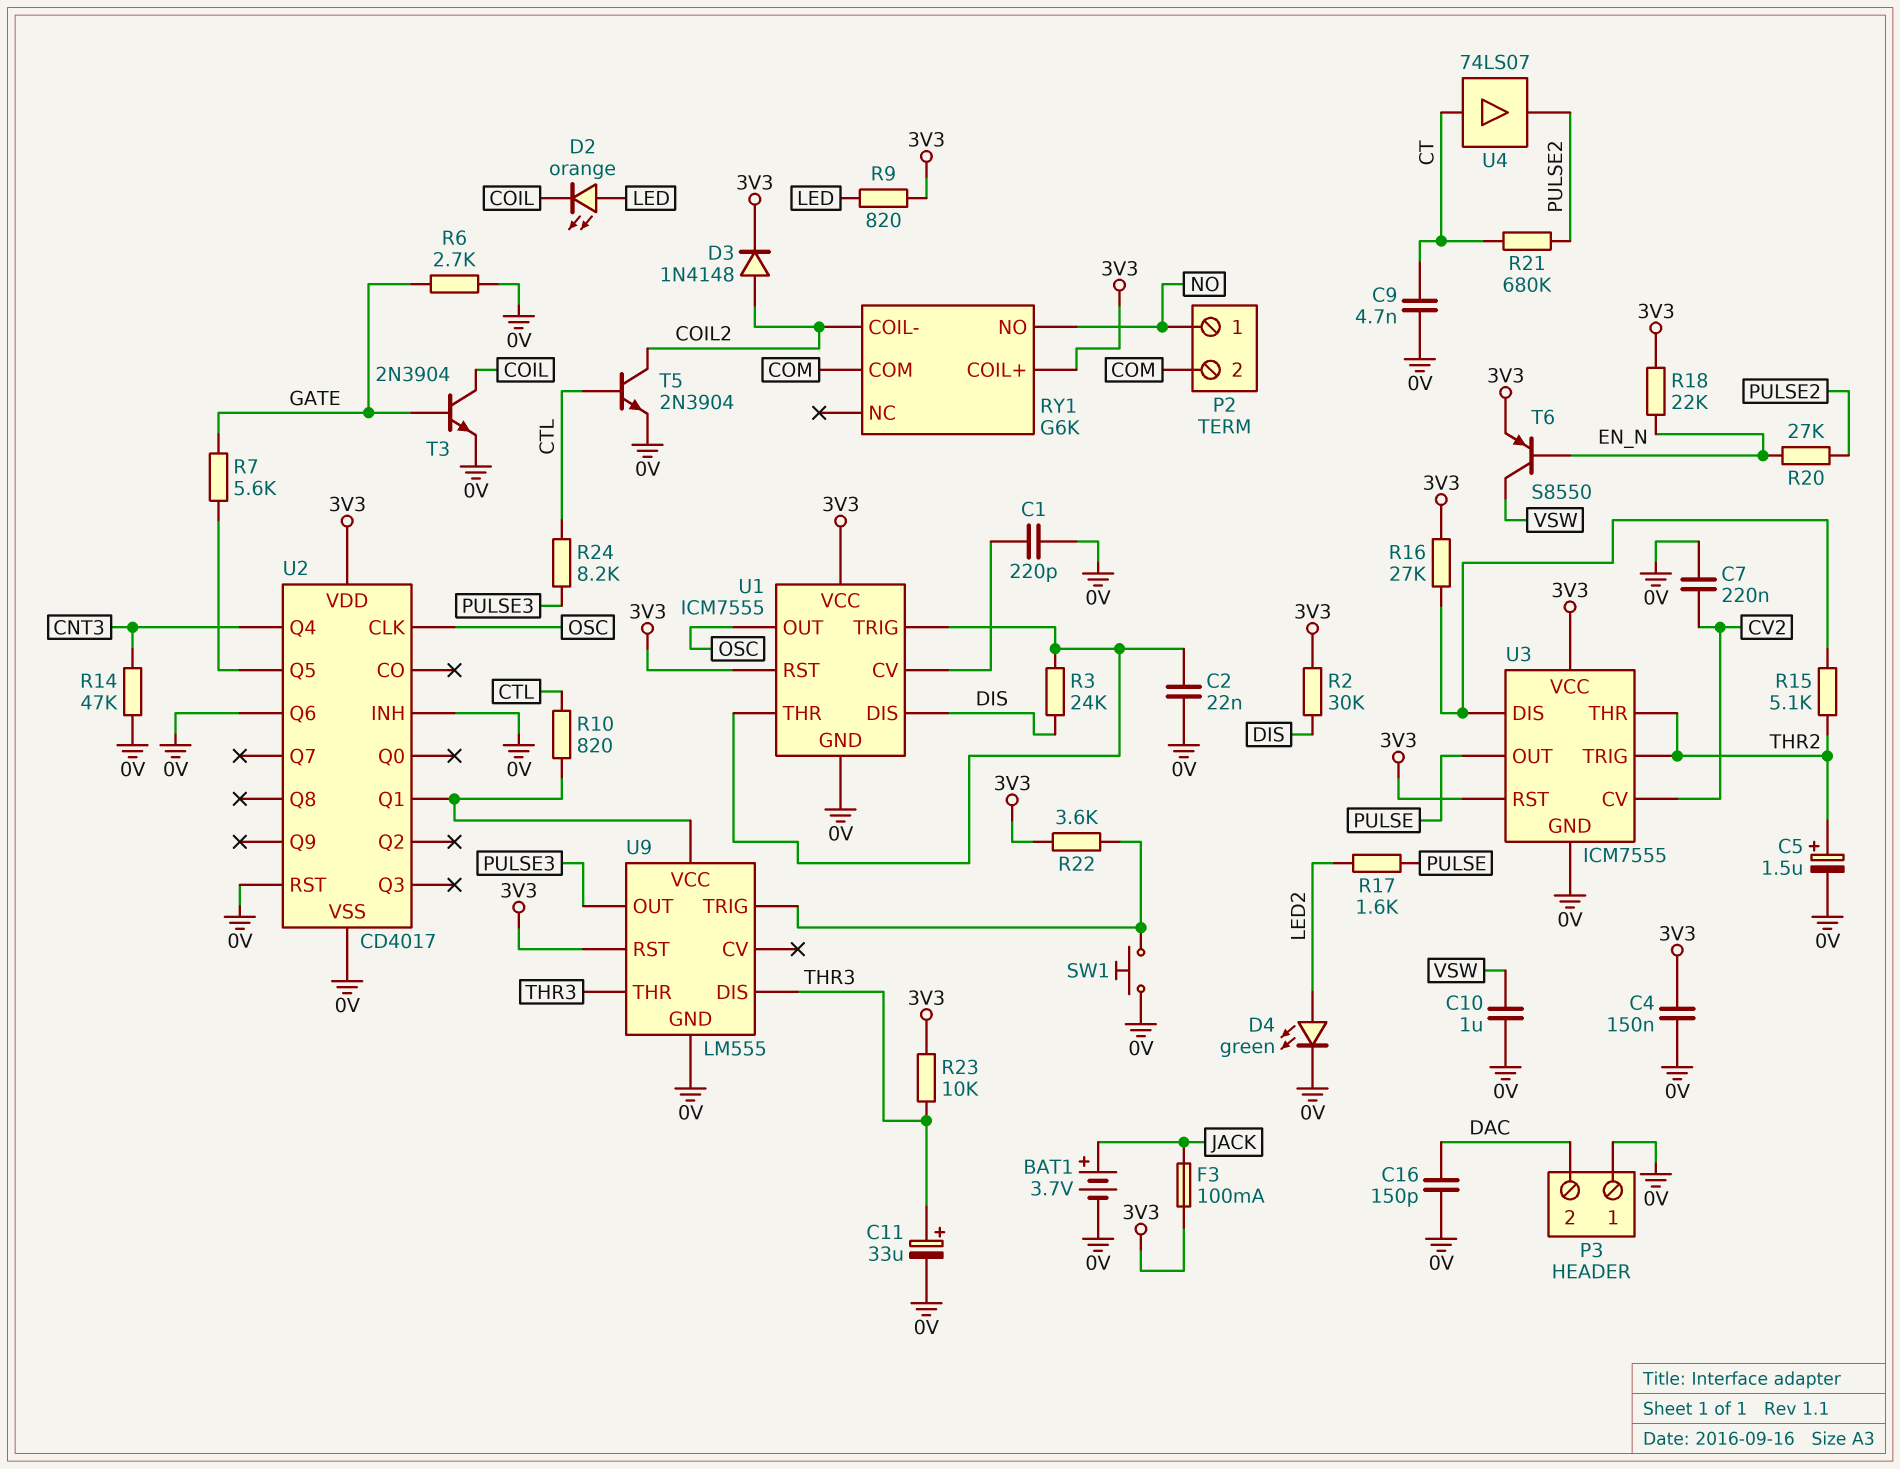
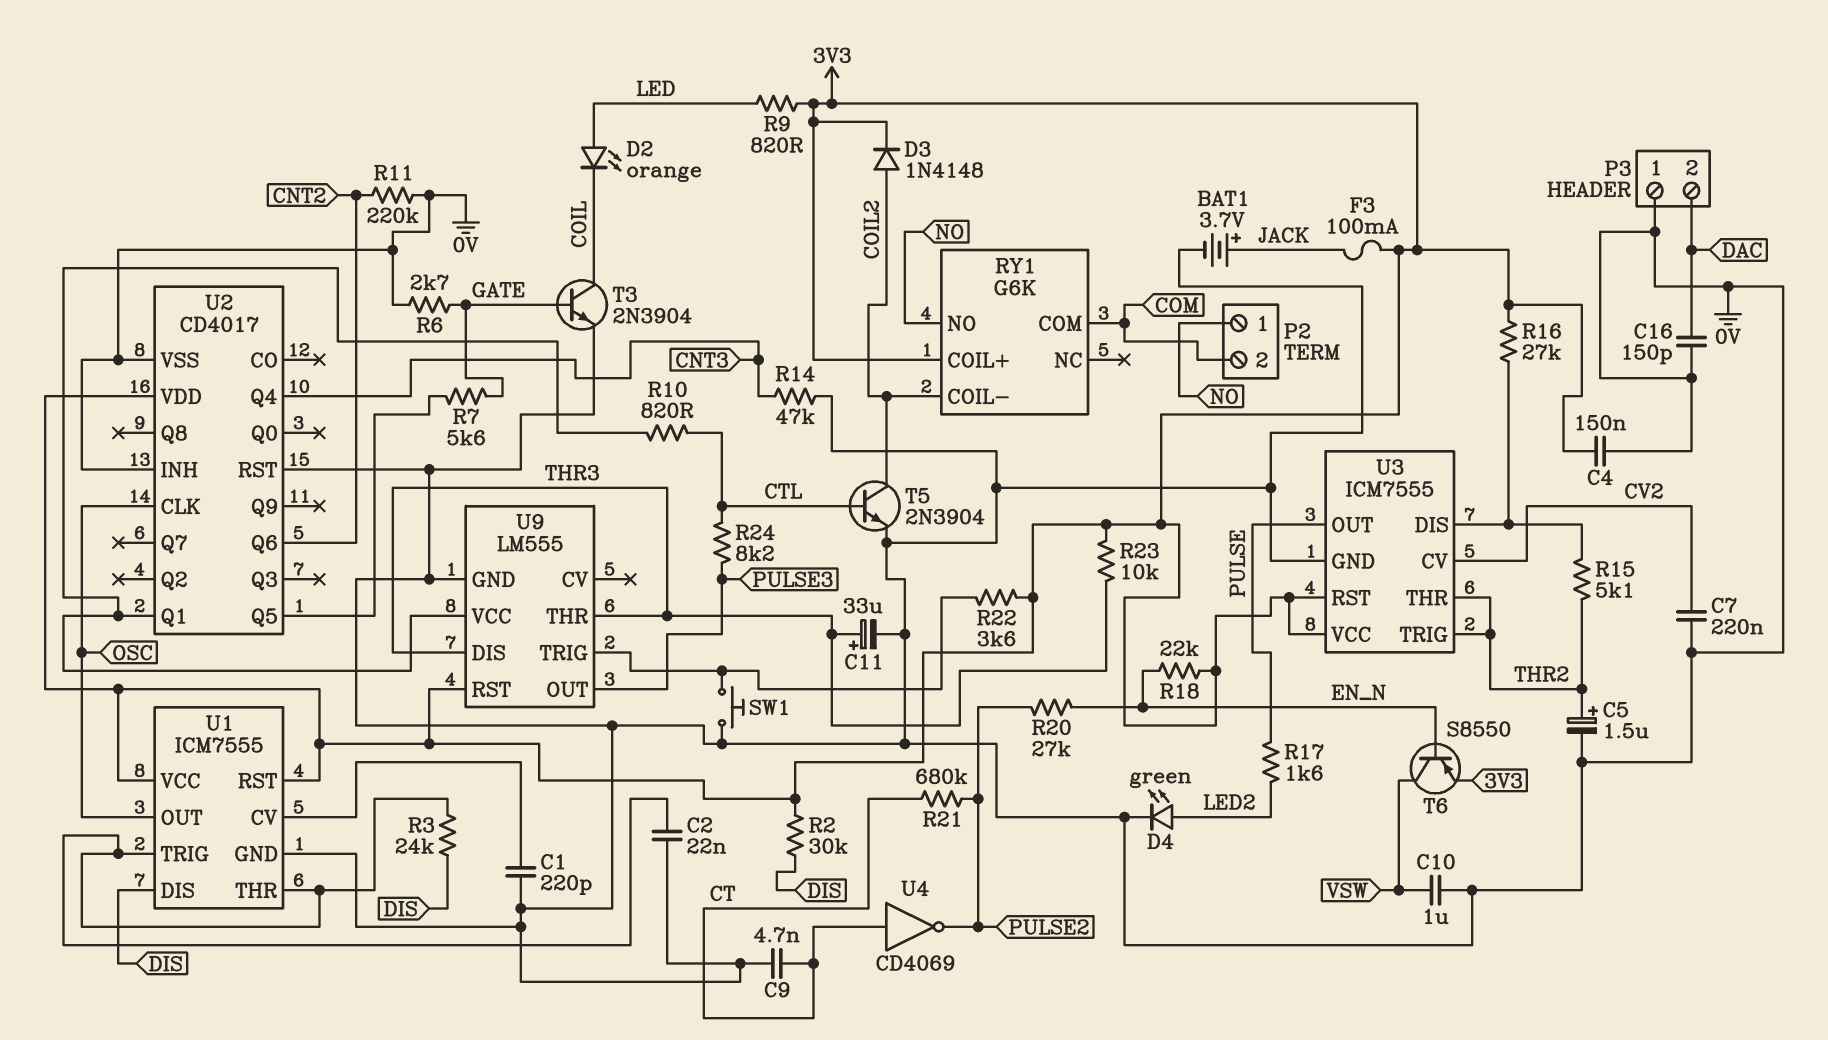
R11: none -> 220k (0V, CNT2)
U2 pin Q6: 0V -> CNT2
U4: buffer 74LS07 (in CT, out PULSE2) -> NOT CD4069 (in CT, out PULSE2)

